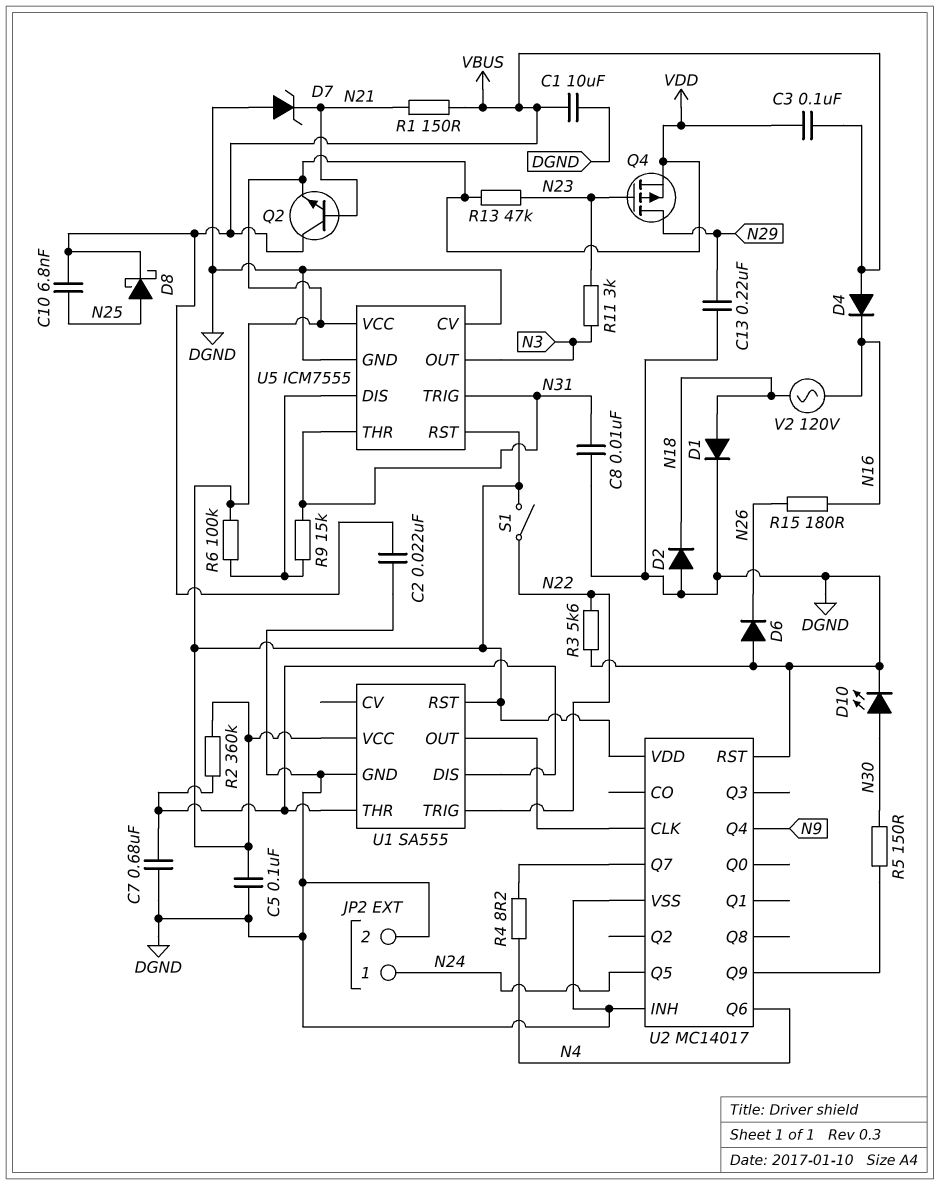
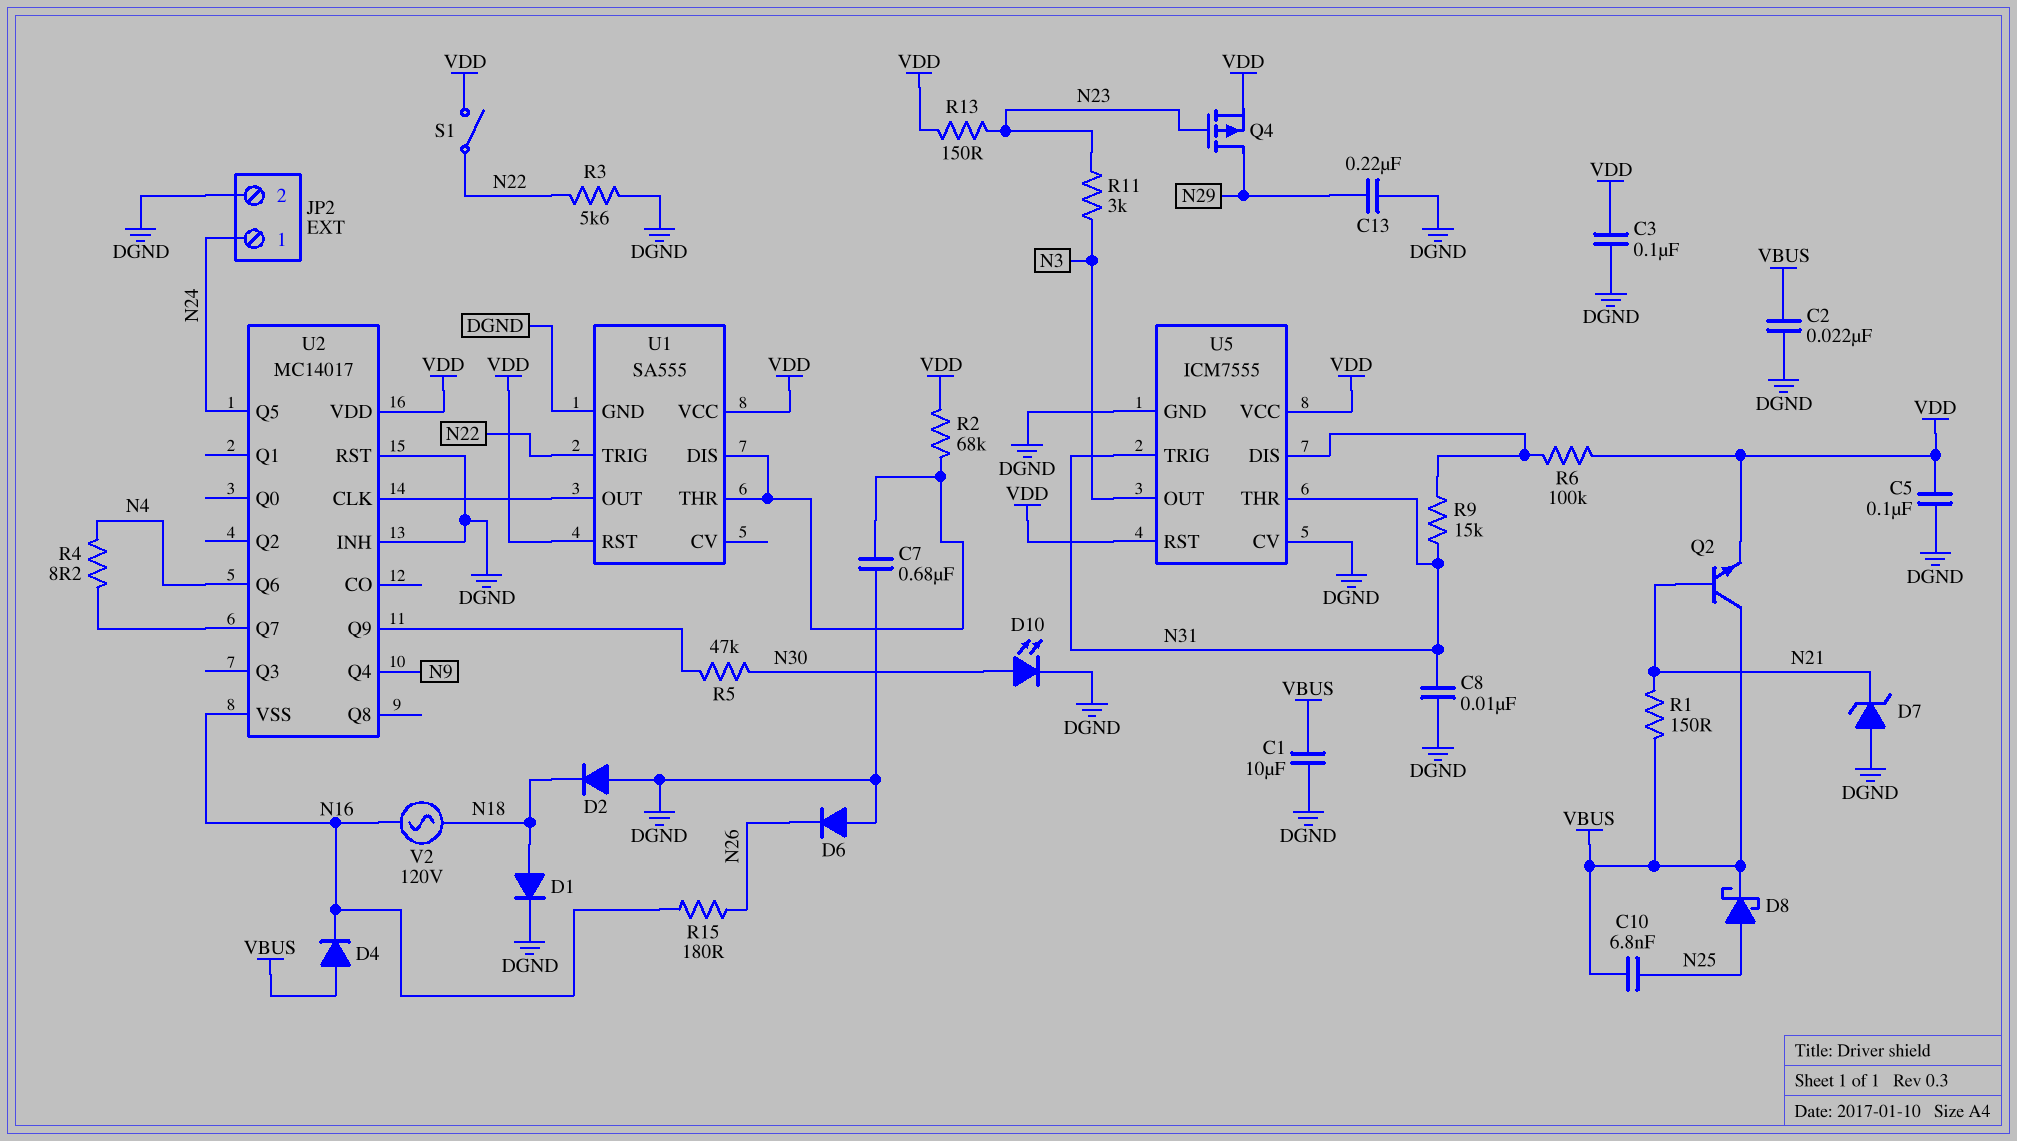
C3: 100nF (VBUS, VDD) -> 100nF (DGND, VDD)
R2: 360k (U1/DIS, VDD) -> 68k (U1/DIS, VDD)
R5: 150 (N30, U2/Q9) -> 47k (N30, U2/Q9)
R13: 47k (N23, VDD) -> 150 (N23, VDD)
U2 pin VSS: DGND -> N16

